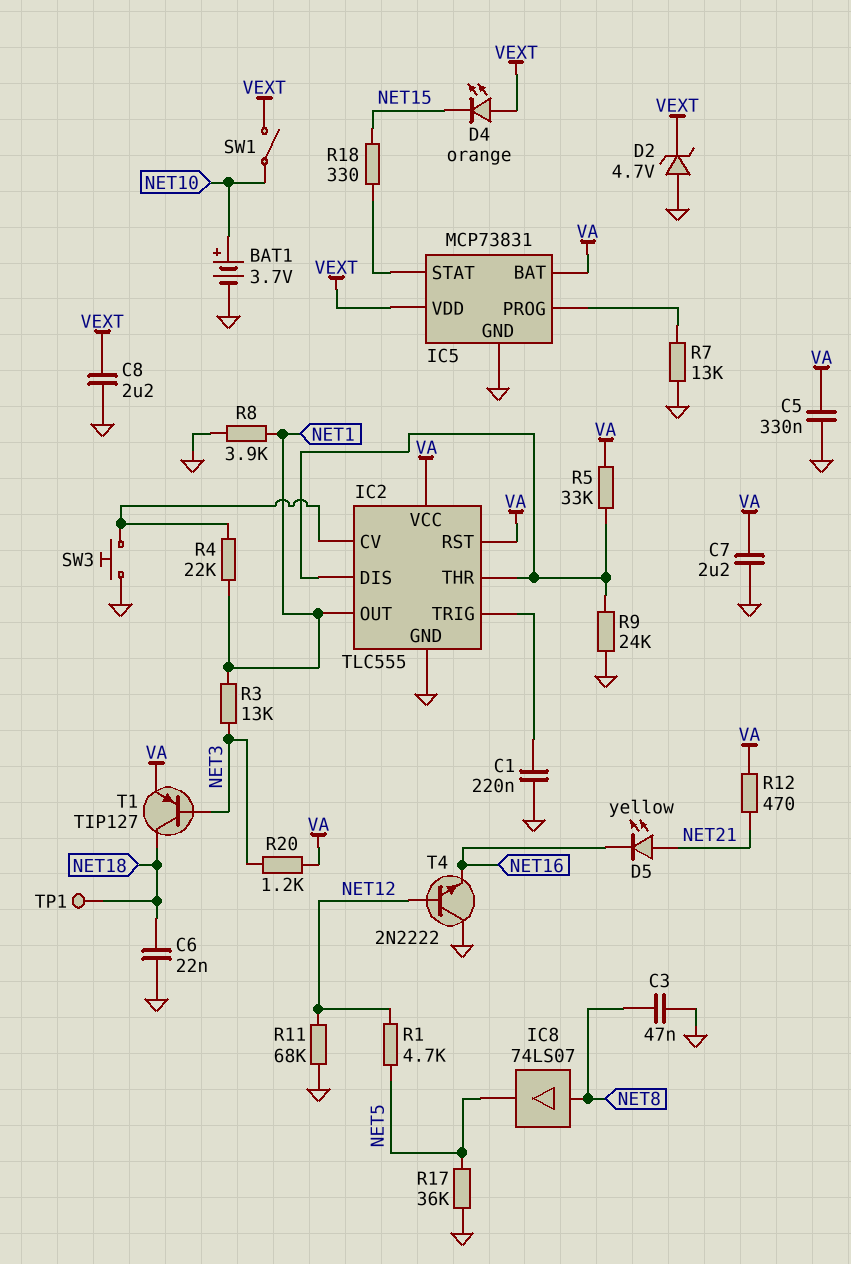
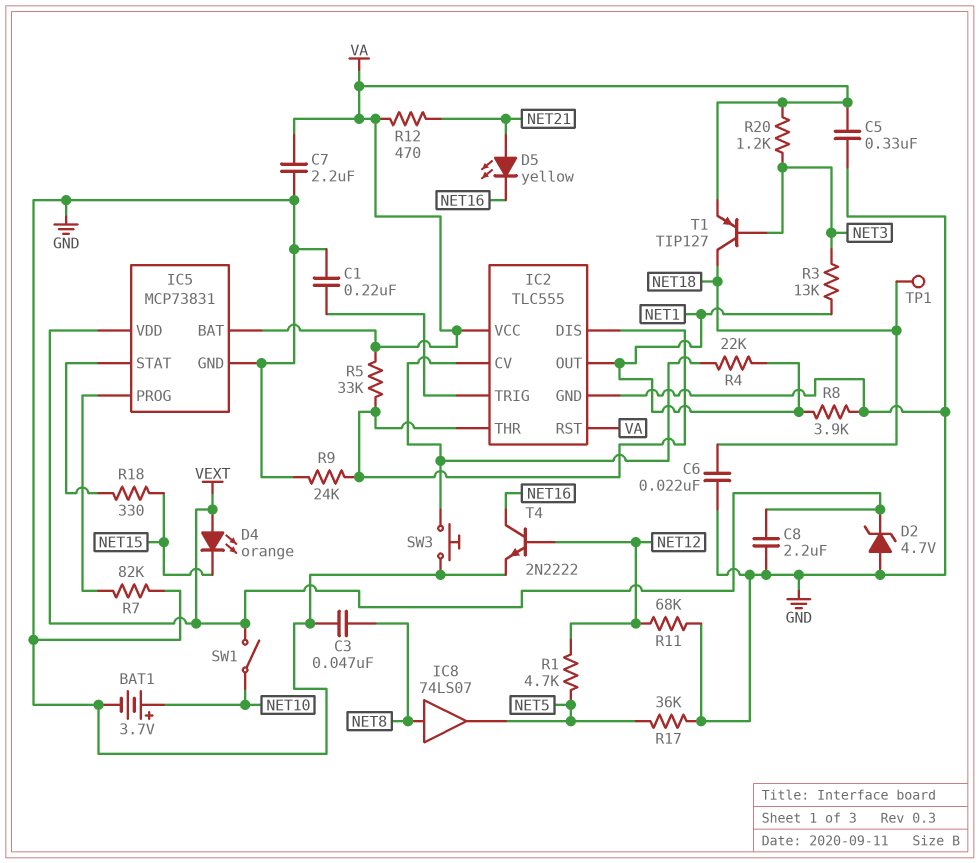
R7: 13k (GND, IC5/PROG) -> 82k (GND, IC5/PROG)
T4: NPN 2N2222 (B NET12, C GND, E NET16) -> NPN 2N2222 (B NET12, C NET16, E GND)

